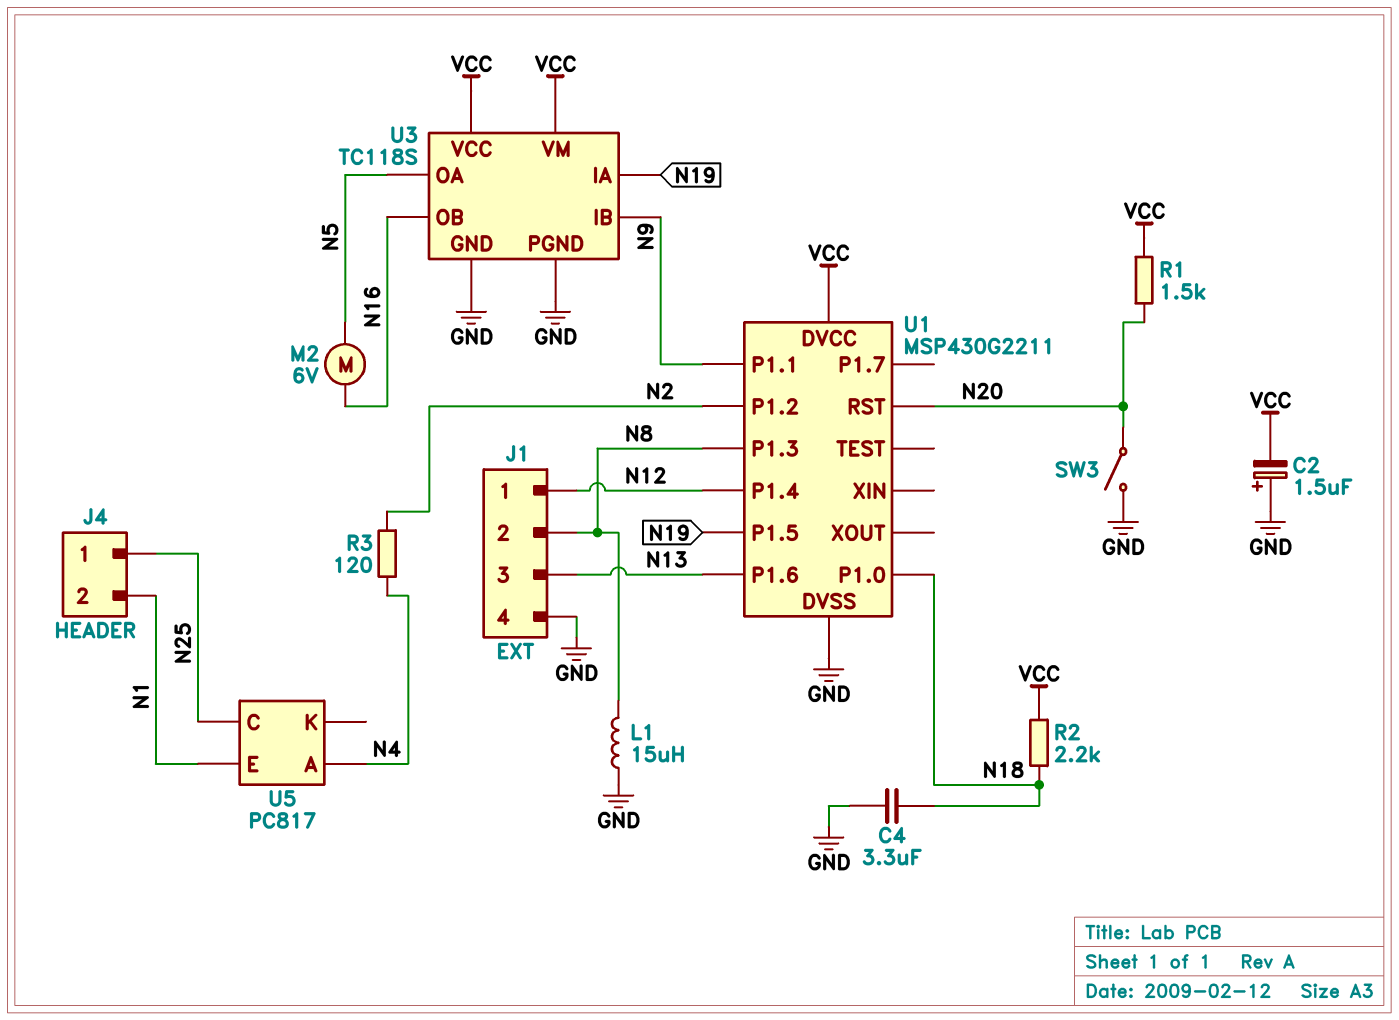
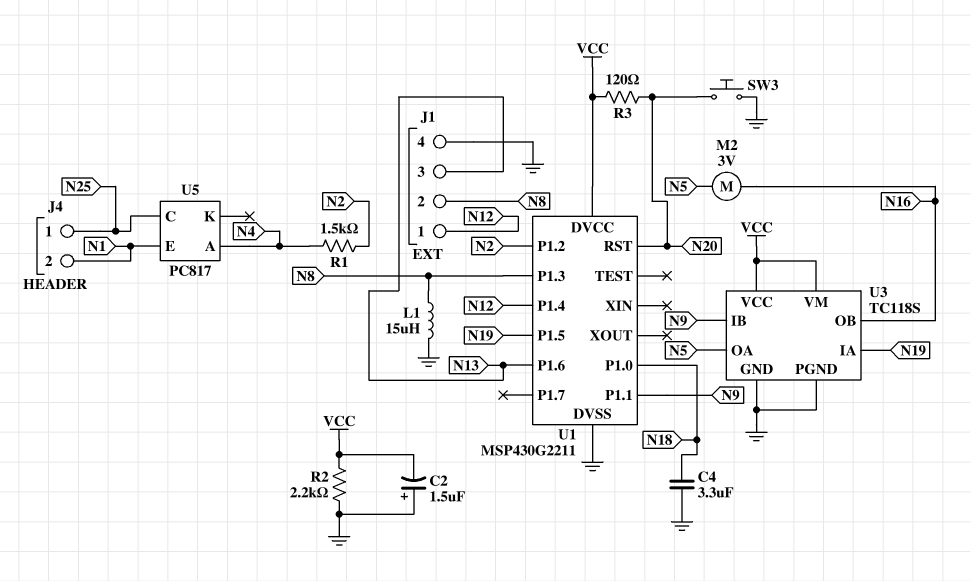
M2: motor 6V (N5, N16) -> motor 3V (N5, N16)
R1: 1.5k (N20, VCC) -> 1.5k (N2, N4)
R2: 2.2k (N18, VCC) -> 2.2k (GND, VCC)
R3: 120 (N2, N4) -> 120 (N20, VCC)
SW3: switch (GND, N20) -> button (GND, N20)

